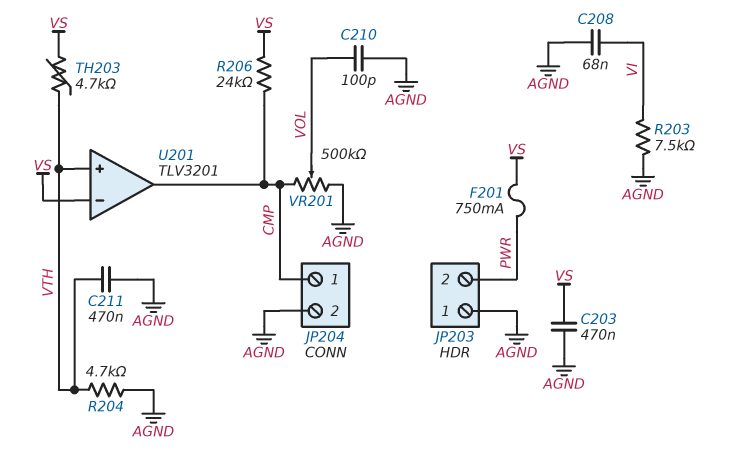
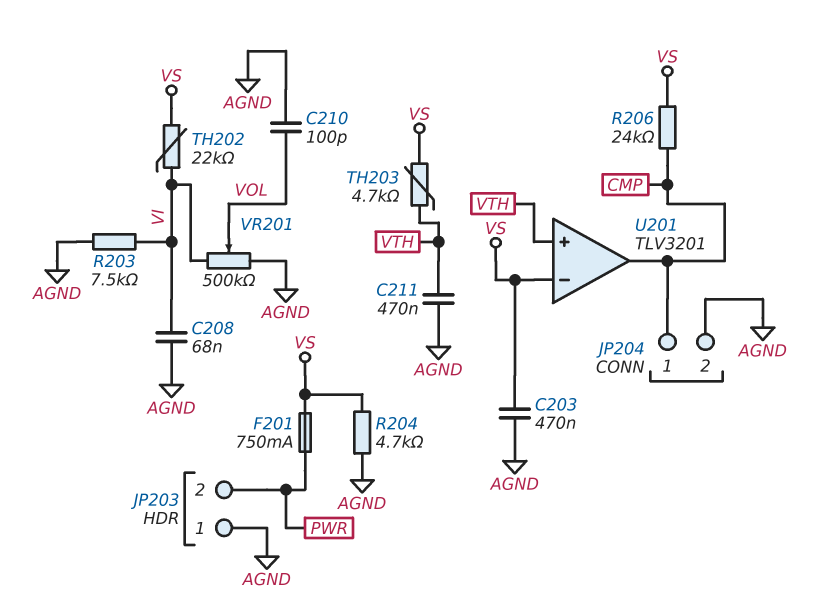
R204: 4.7k (AGND, VTH) -> 4.7k (AGND, VS)
TH202: none -> 22k (VI, VS)
VR201: 500k (AGND, CMP, wiper VOL) -> 500k (AGND, VI, wiper VOL)

